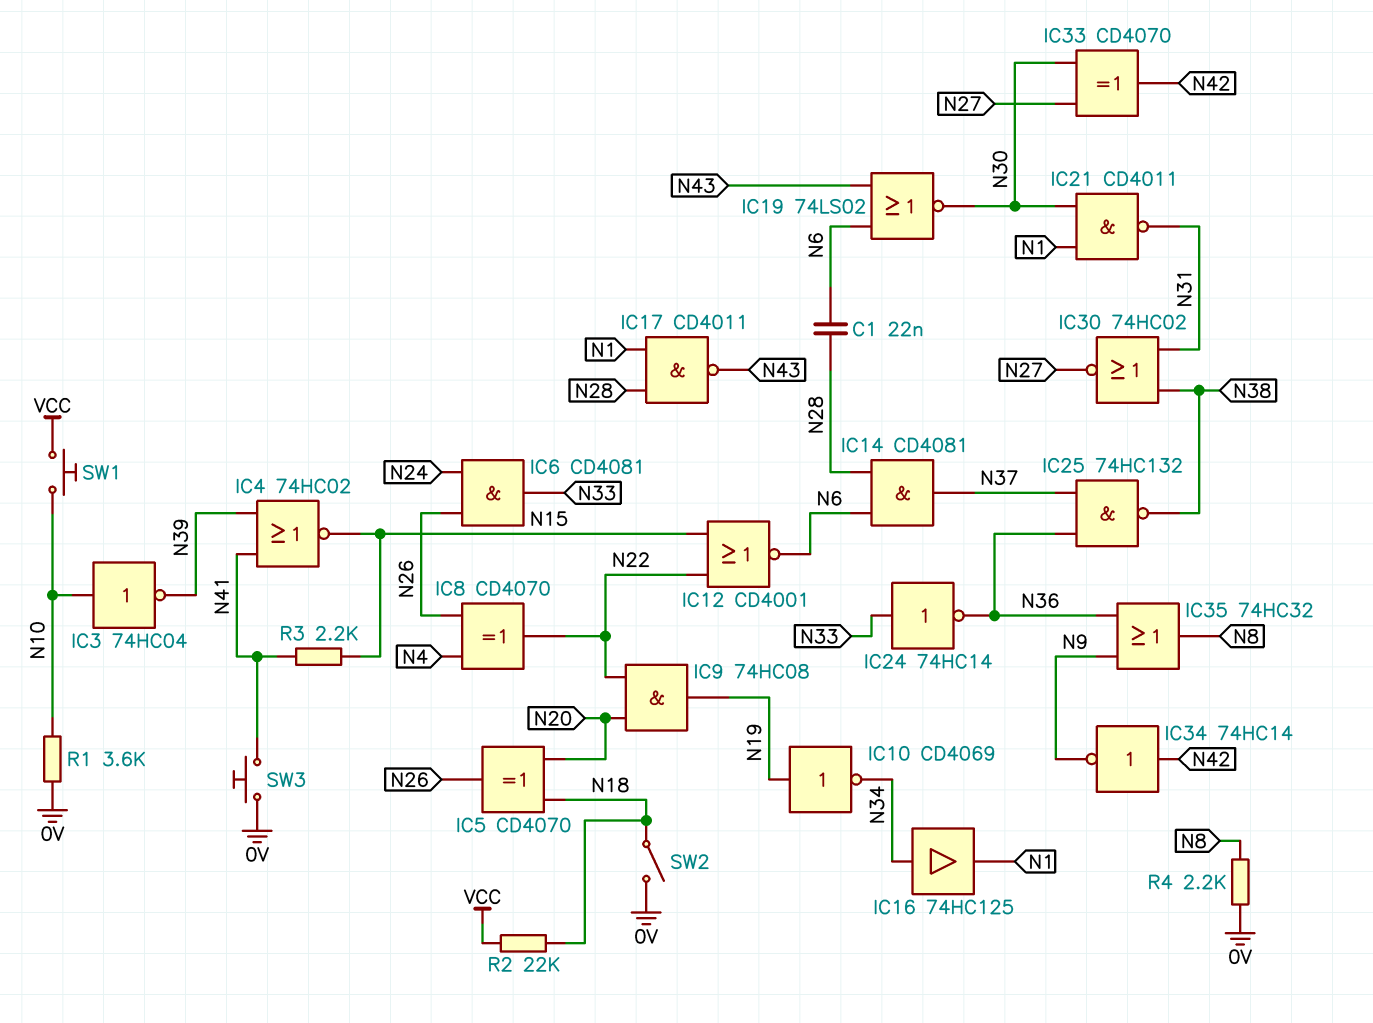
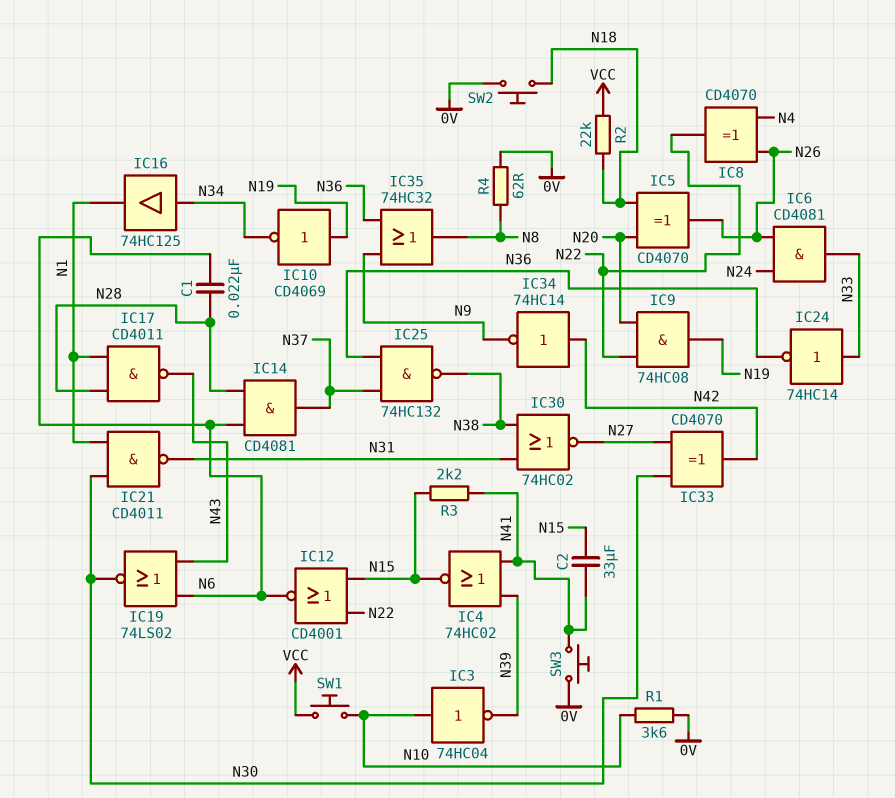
C2: none -> 33uF (N15, N41)
R4: 2.2k (0V, N8) -> 62 (0V, N8)
SW2: switch (0V, N18) -> button (0V, N18)

